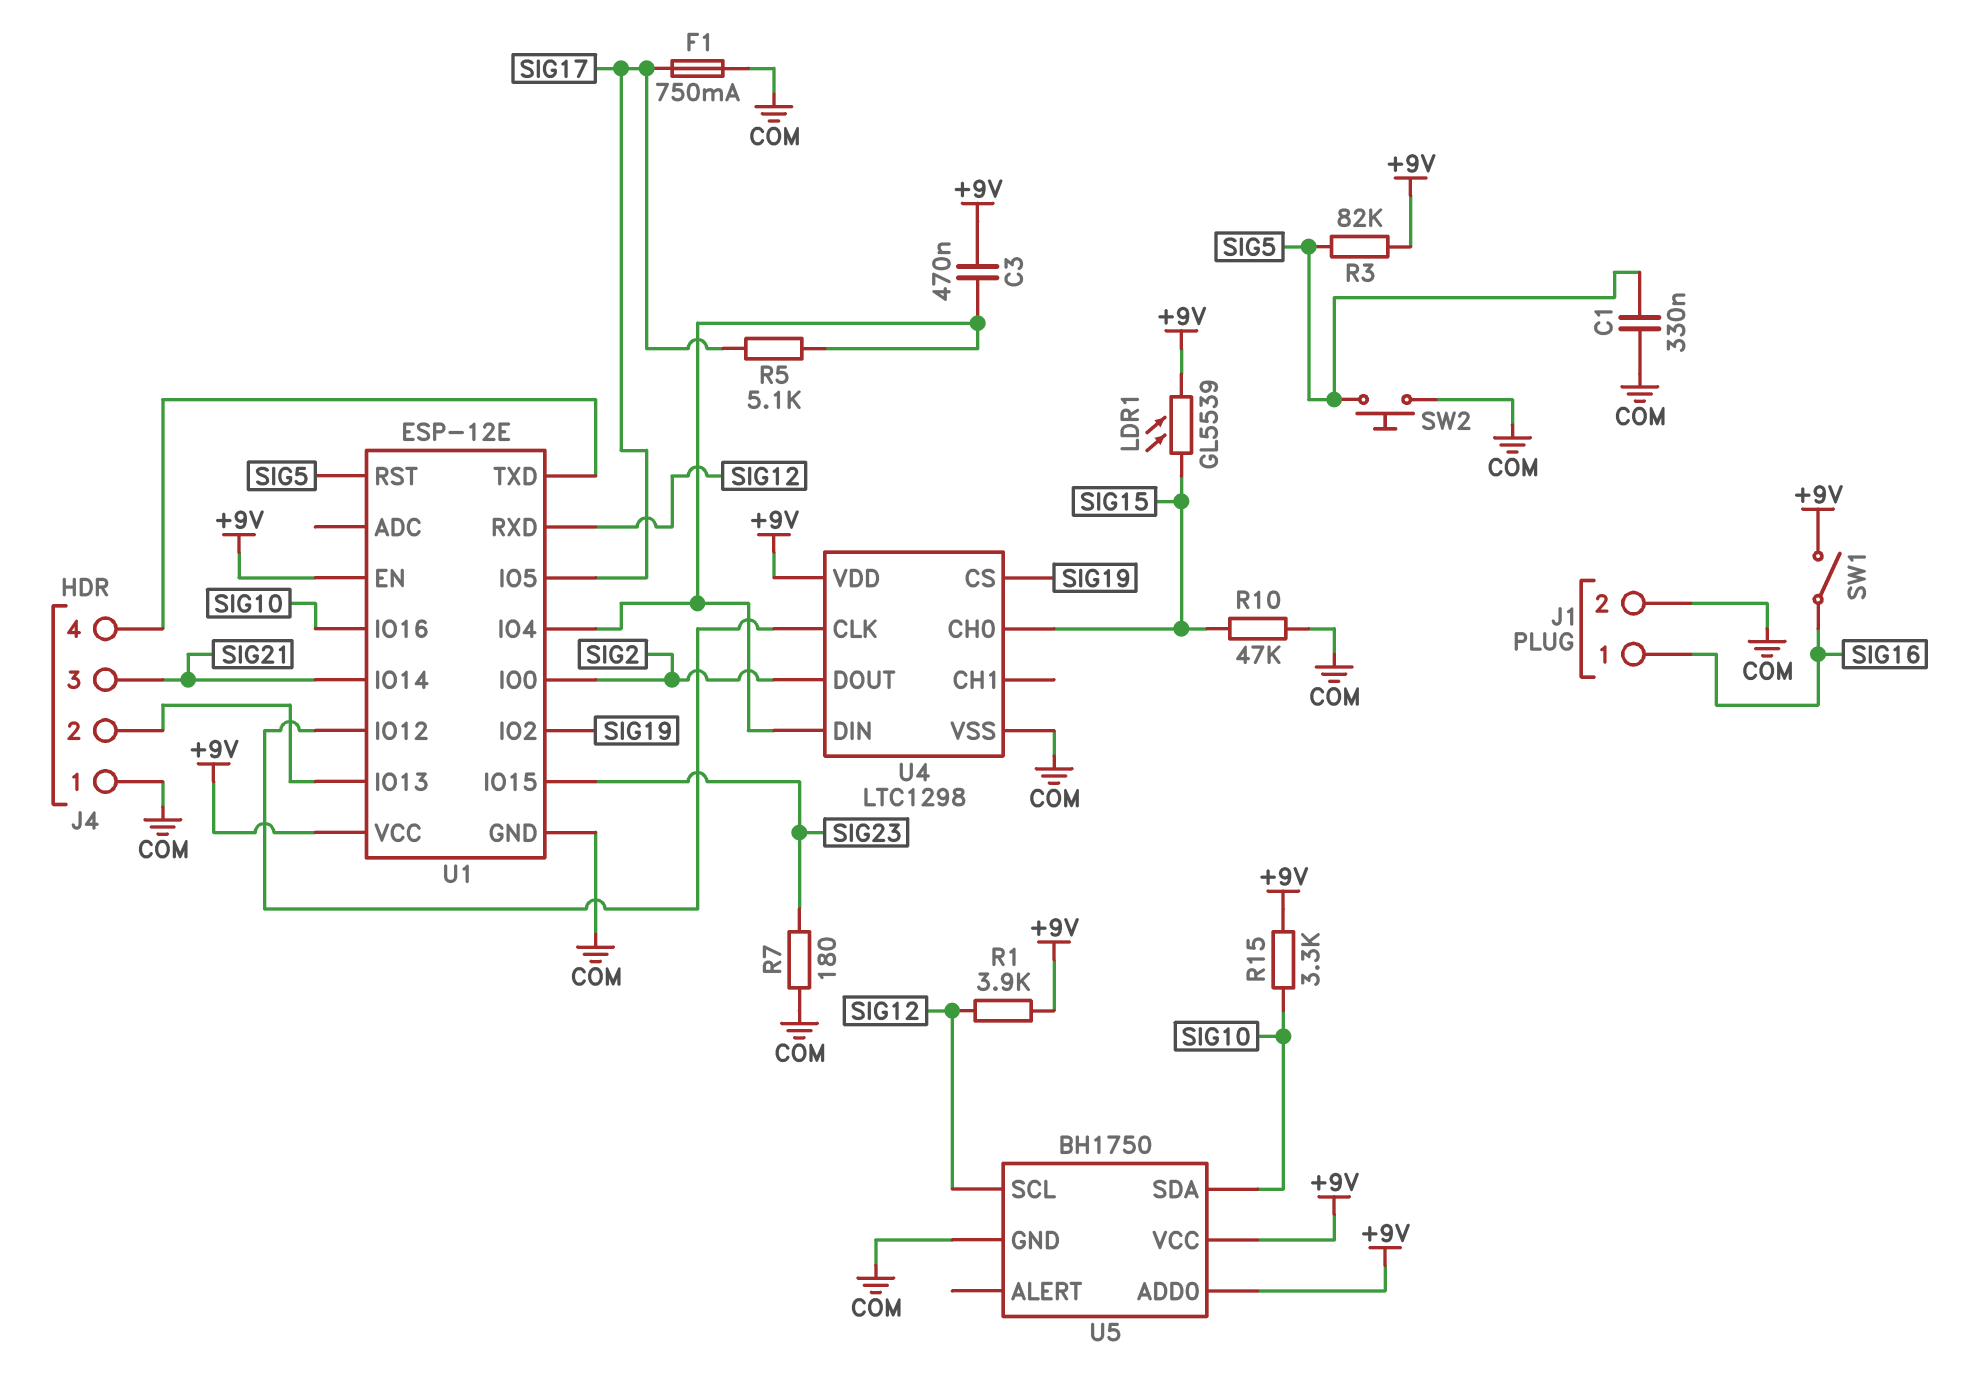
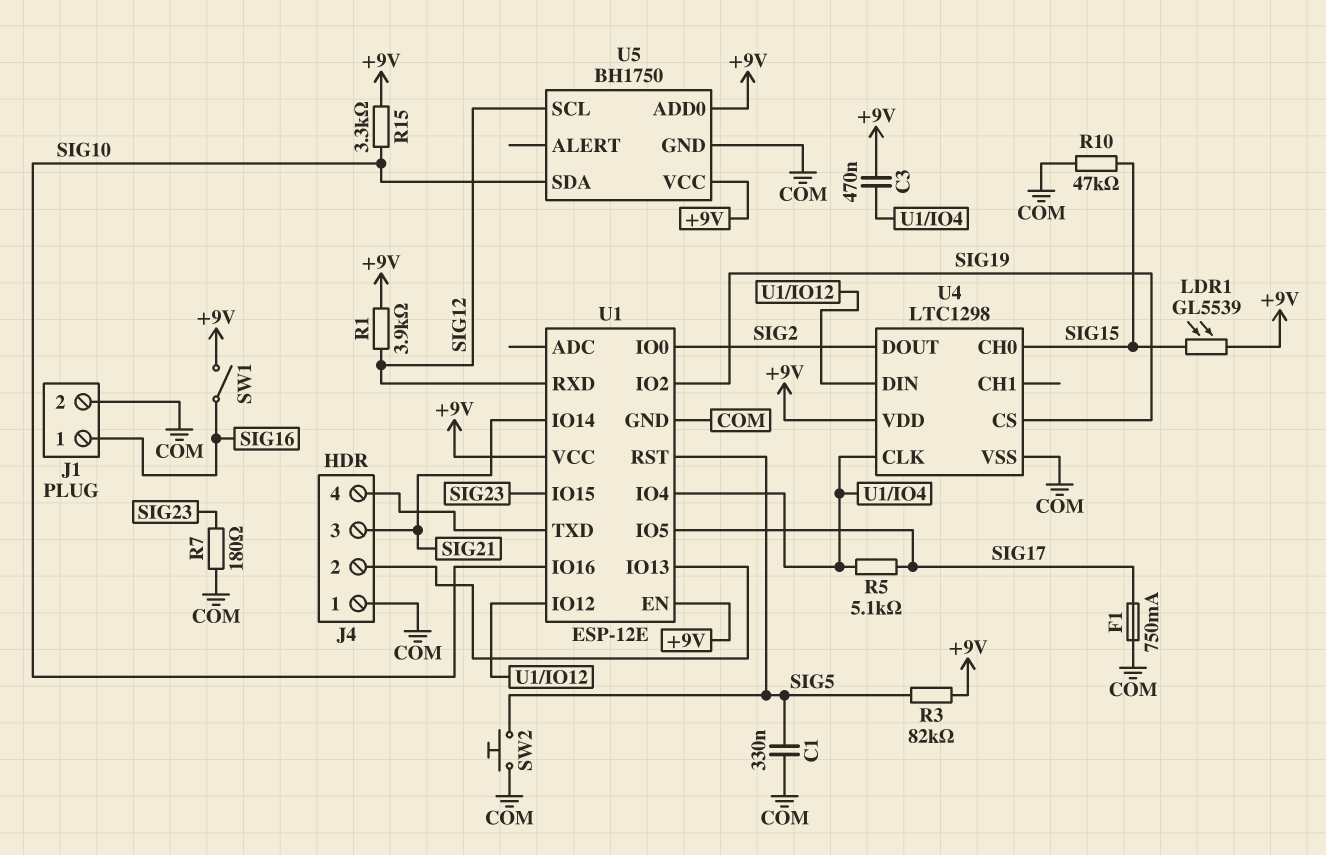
U4 pin CLK: U1/IO12 -> U1/IO4
U4 pin DIN: U1/IO4 -> U1/IO12

